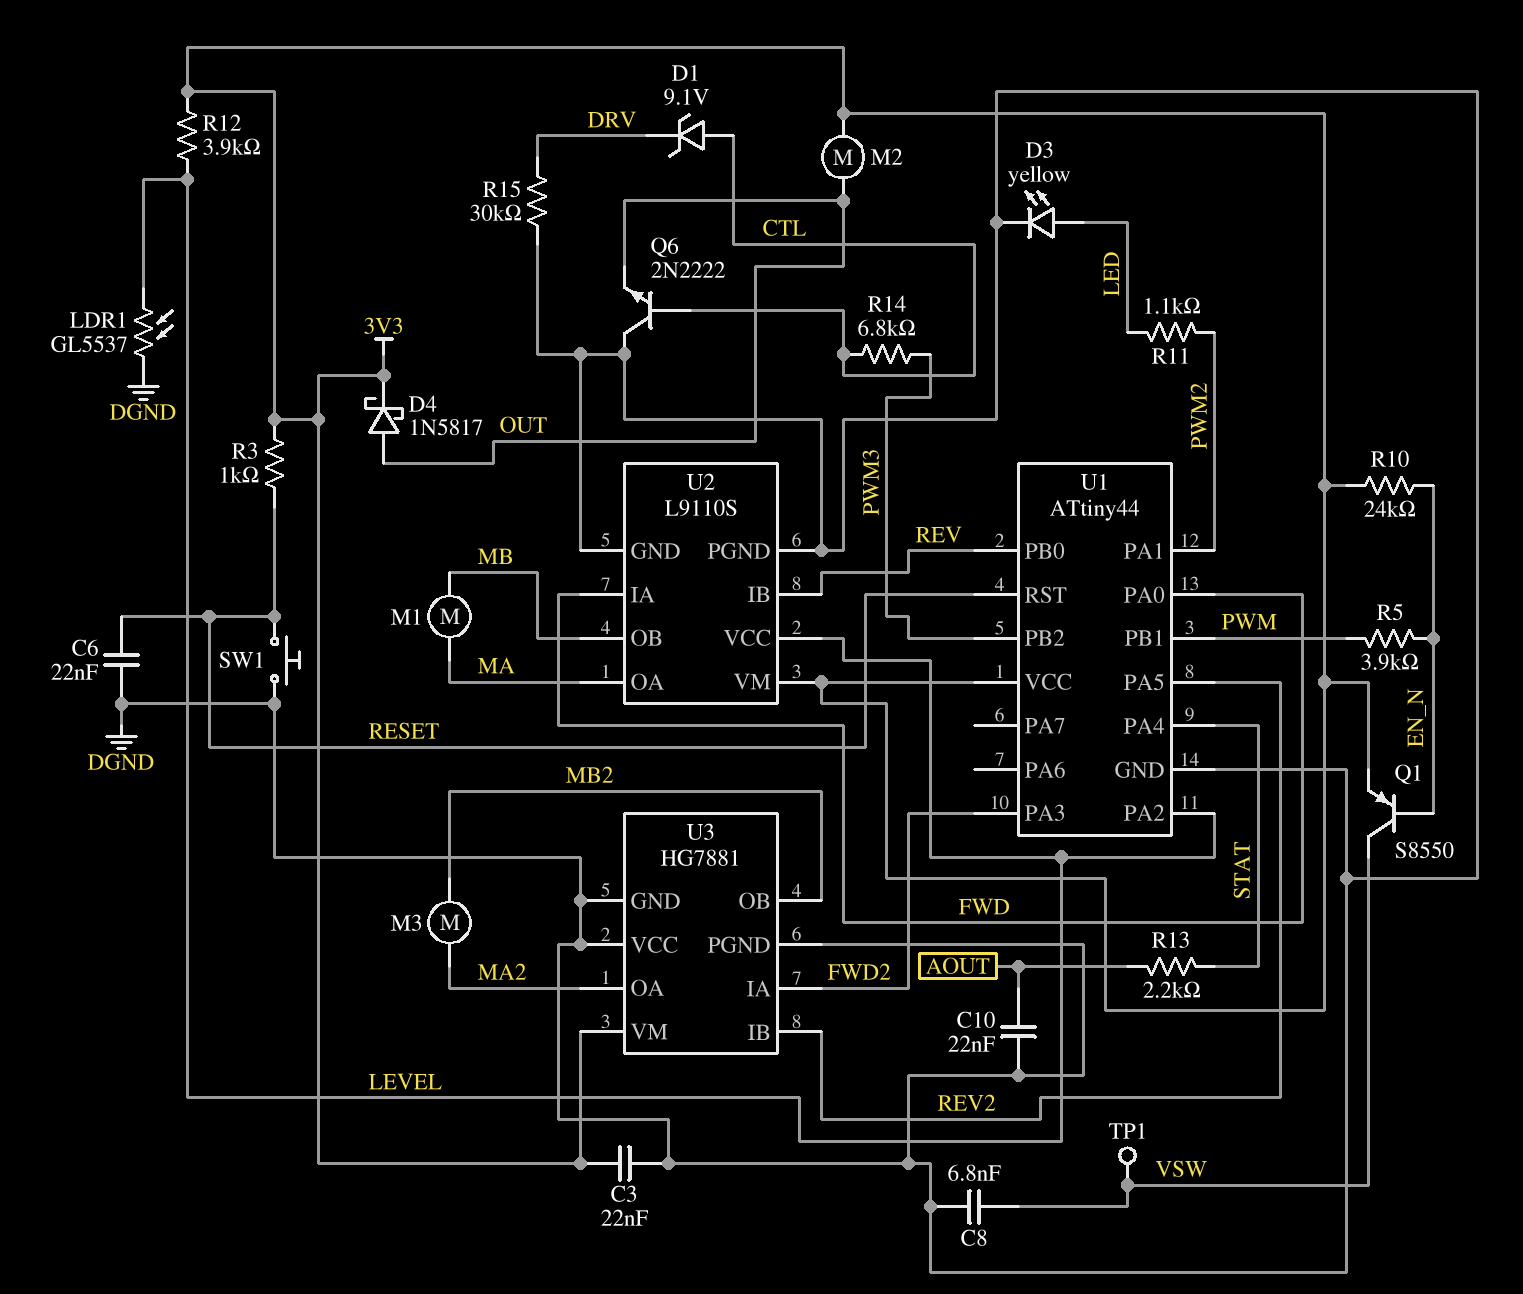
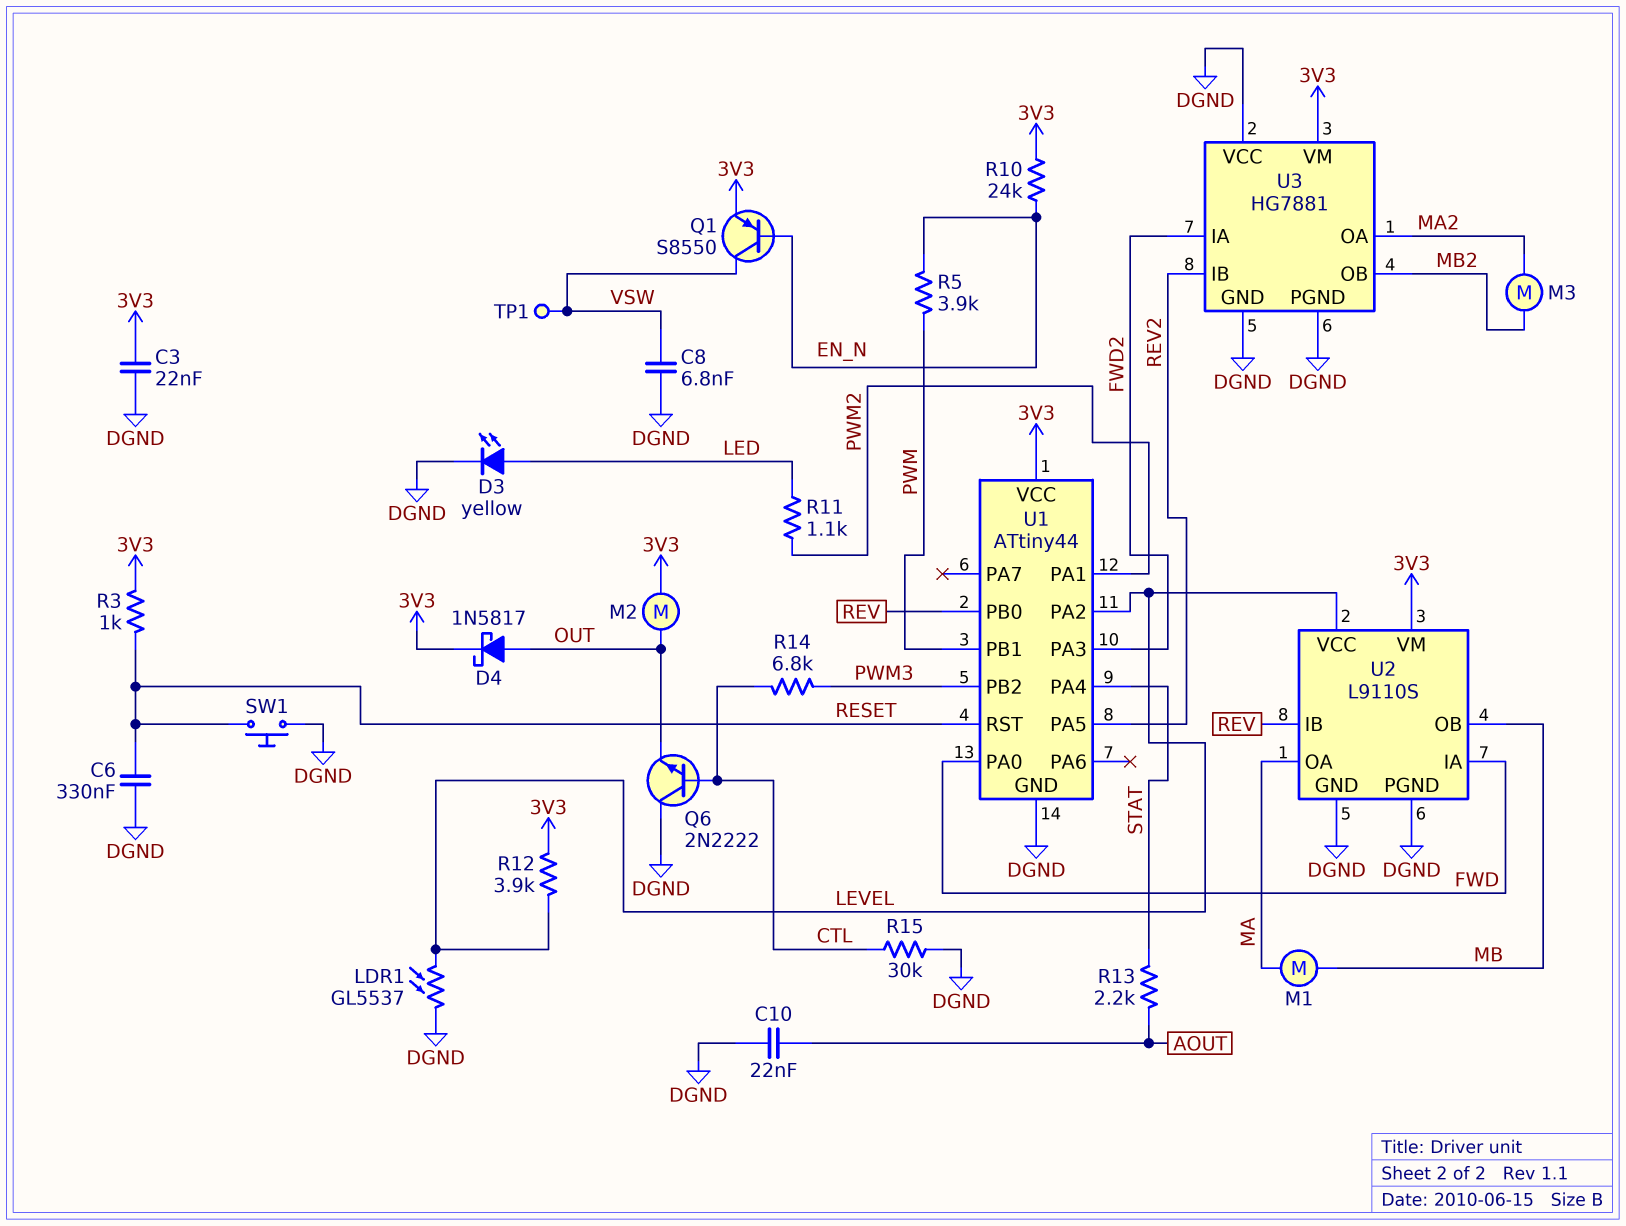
C6: 22nF (DGND, RESET) -> 330nF (DGND, RESET)
D1: zener 9.1V (A CTL, K DRV) -> none
R15: 30k (DGND, DRV) -> 30k (CTL, DGND)

